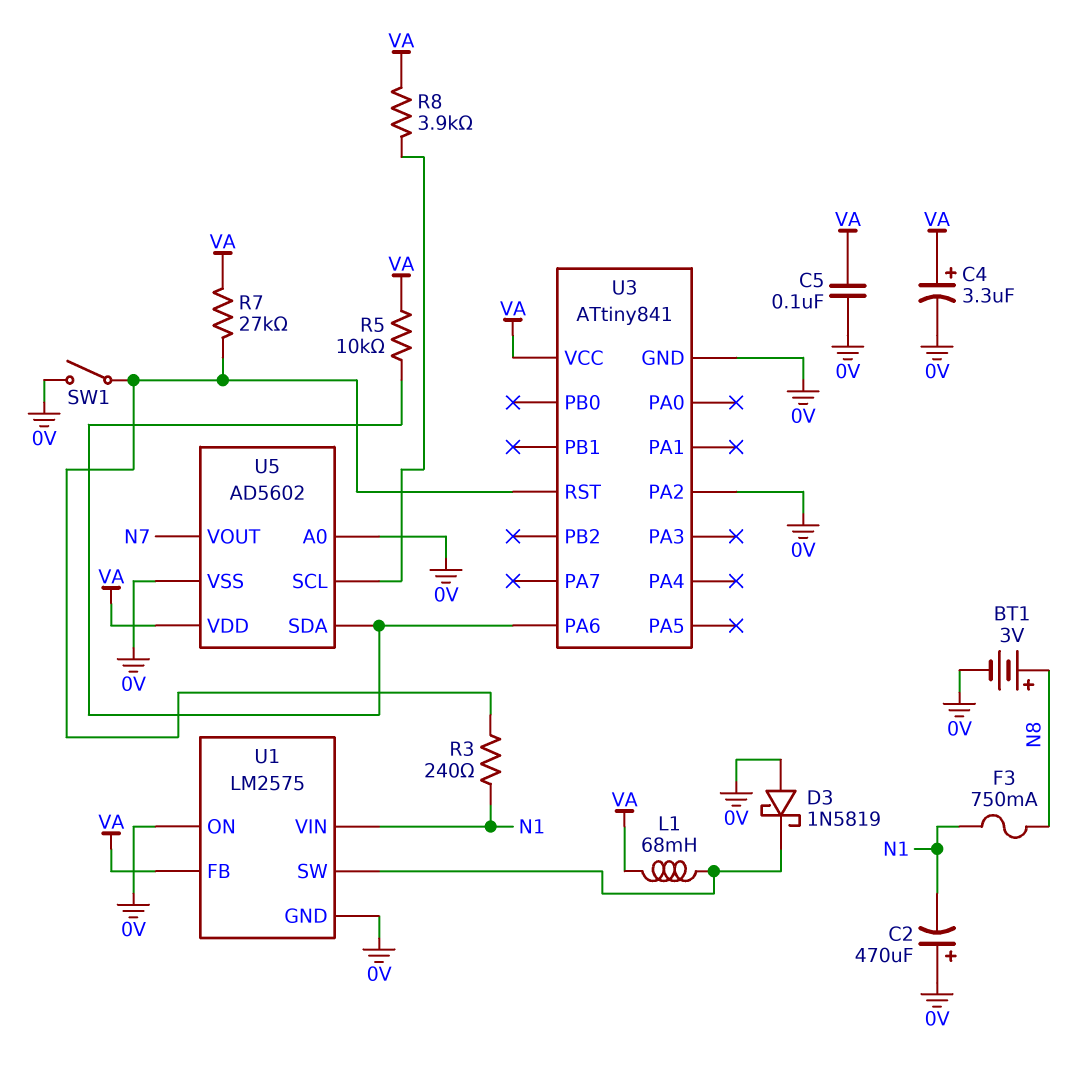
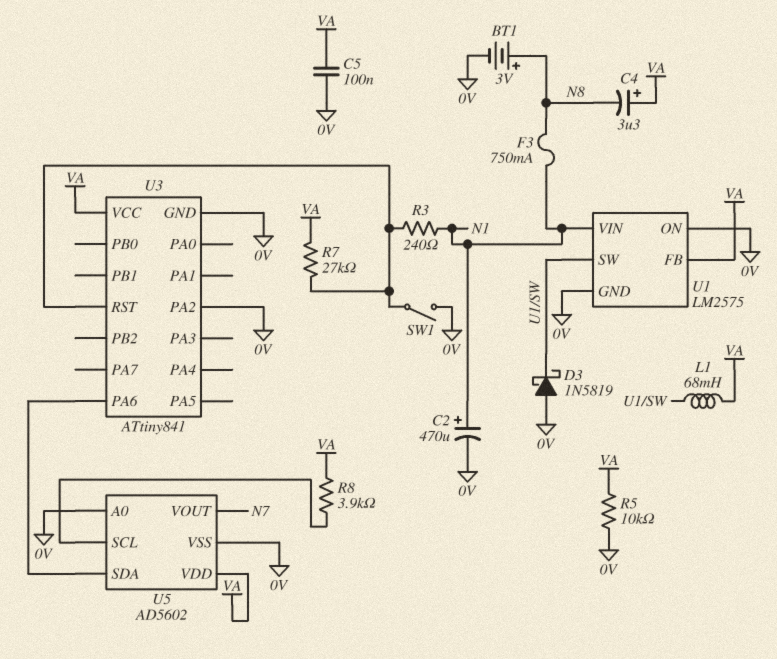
C2: 470uF (plus 0V, minus N1) -> 470uF (plus N1, minus 0V)
C4: 3.3uF (plus VA, minus 0V) -> 3.3uF (plus VA, minus N8)
R5: 10k (U3/PA6, VA) -> 10k (0V, VA)

